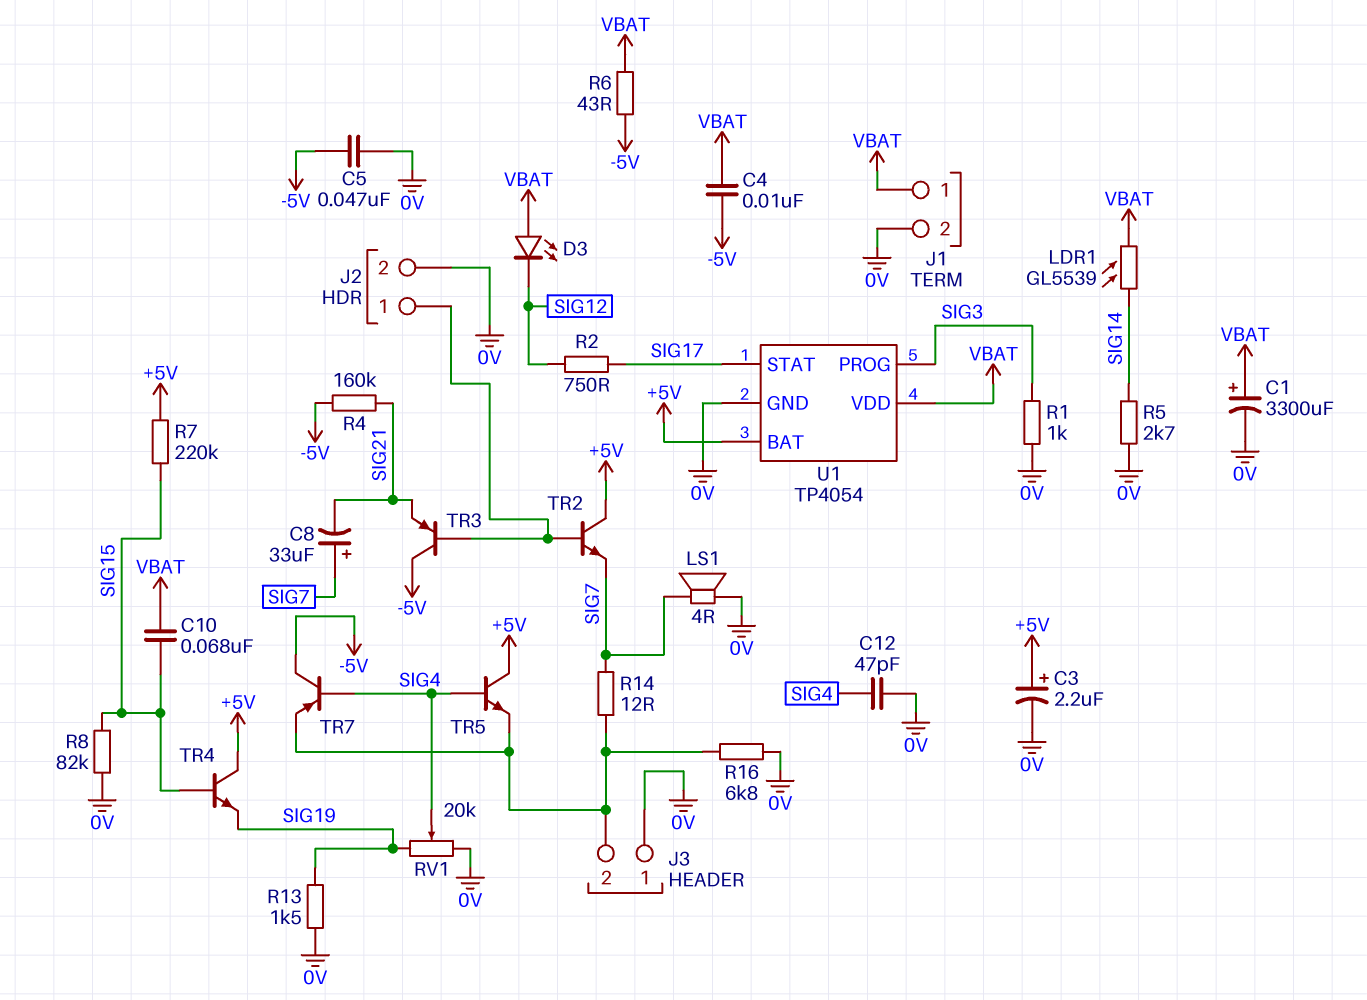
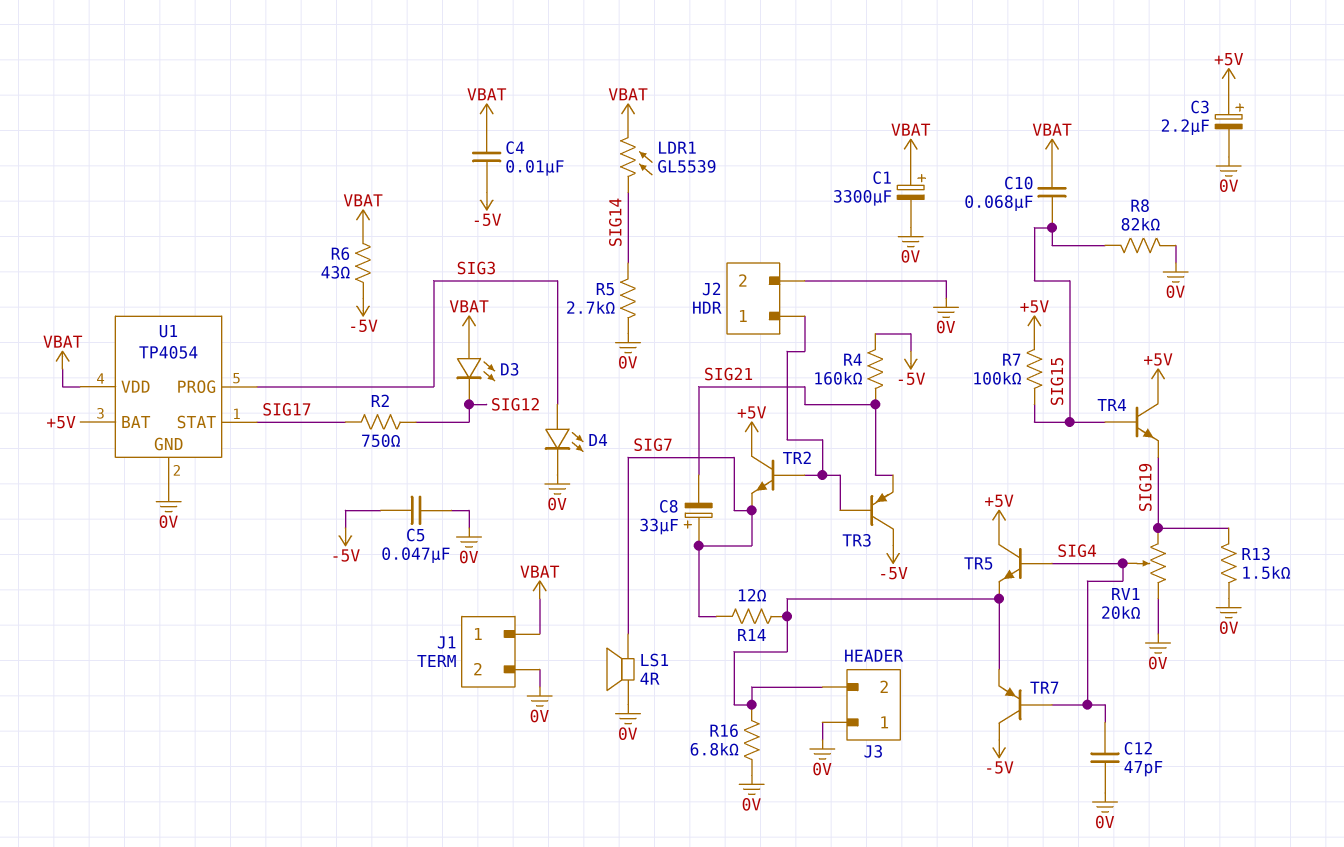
D4: none -> LED (A SIG3, K 0V)
R1: 1k (0V, SIG3) -> none
R7: 220k (+5V, SIG15) -> 100k (+5V, SIG15)

